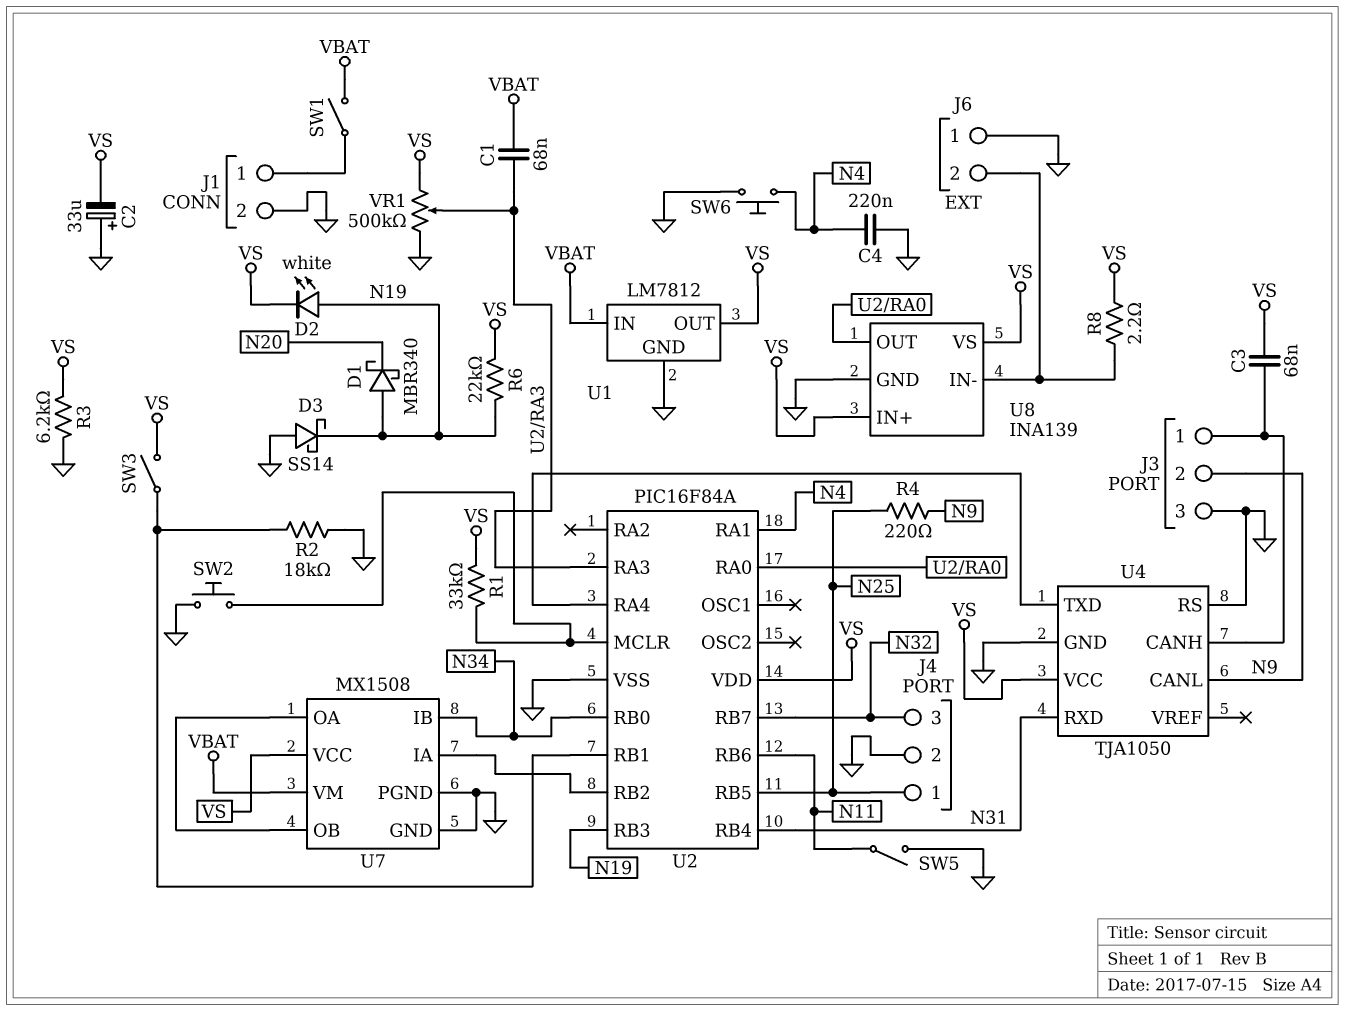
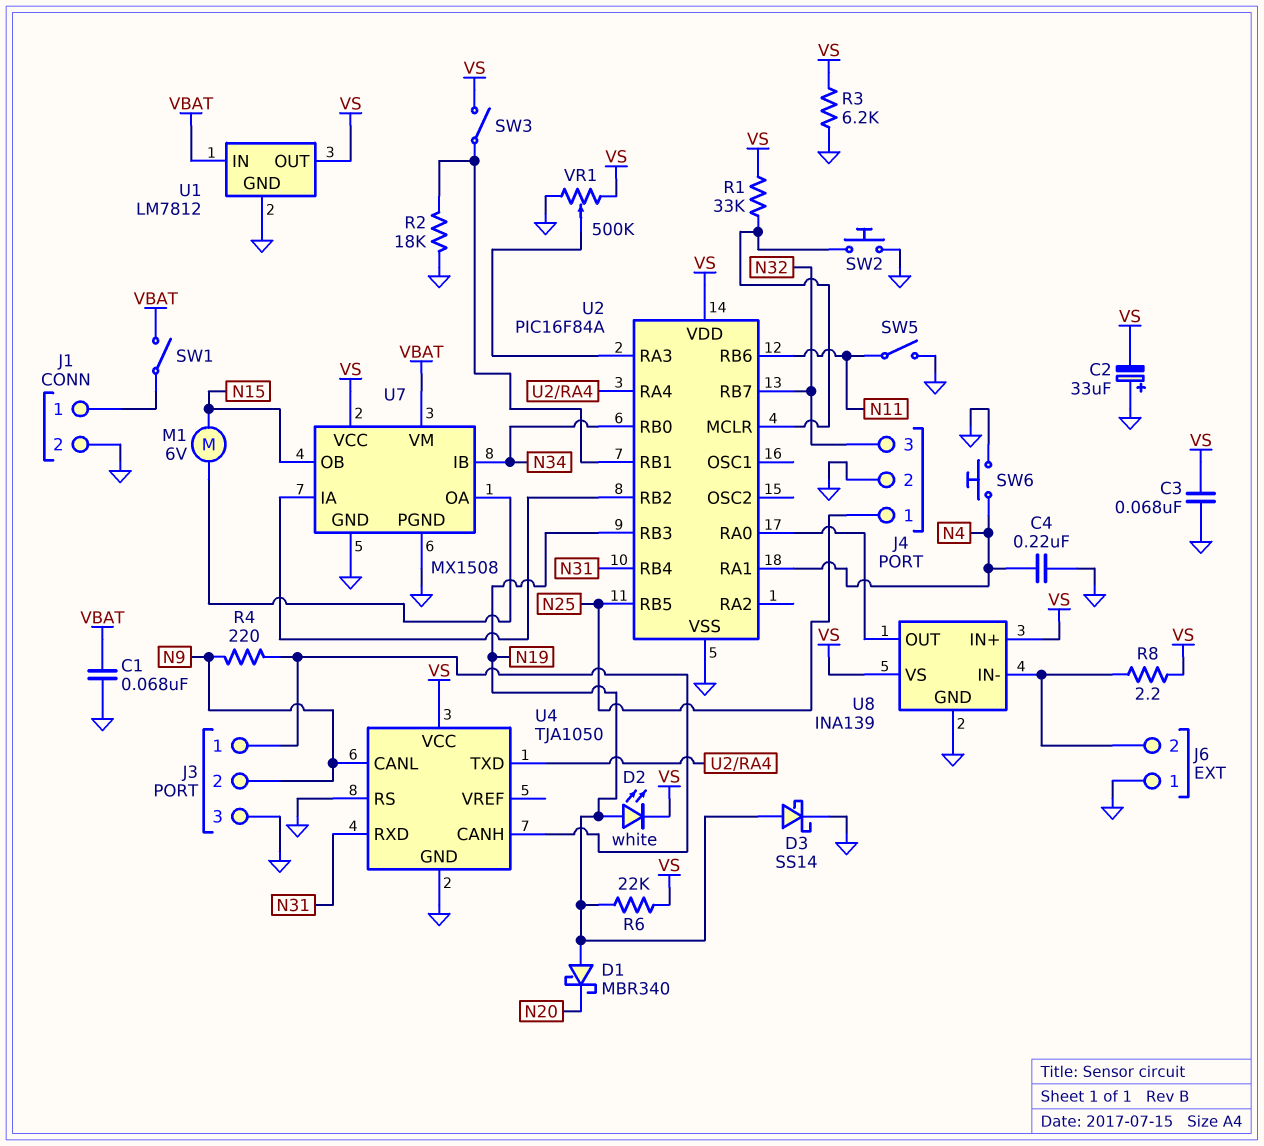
C1: 68nF (U2/RA3, VBAT) -> 68nF (GND, VBAT)
C3: 68nF (J3/1, VS) -> 68nF (GND, VS)
D3: schottky SS14 (A GND, K N19) -> schottky SS14 (A N19, K GND)
M1: none -> motor 6V (N15, U7/OA)
R4: 220 (N9, N25) -> 220 (J3/1, N9)
U7 pin OB: U7/OA -> N15

